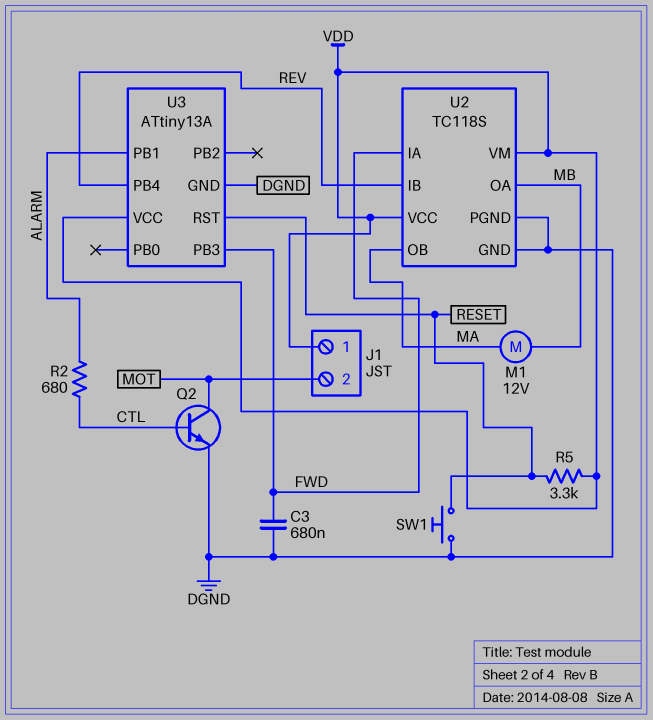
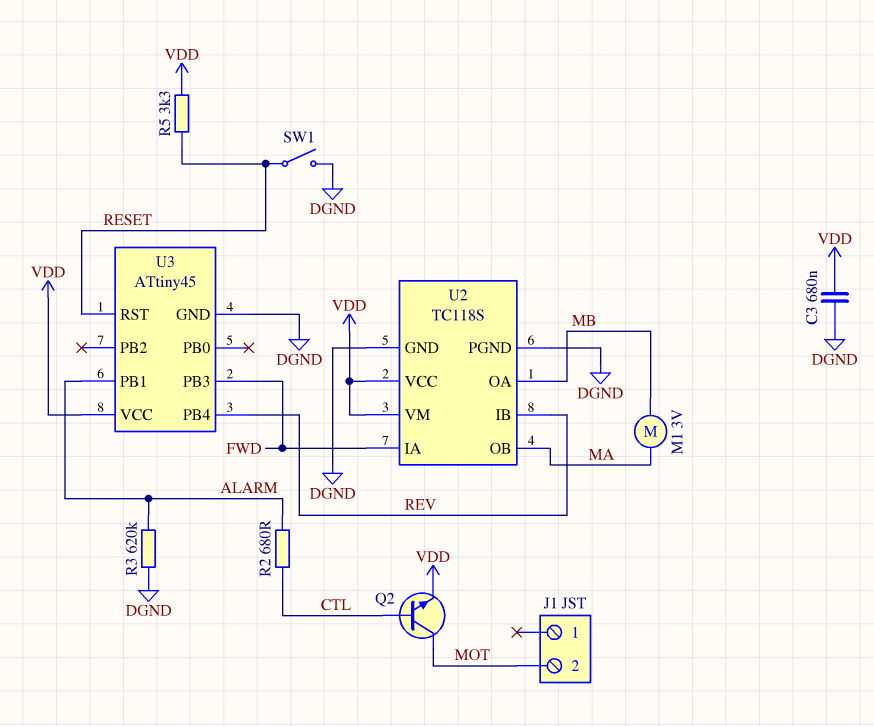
C3: 680nF (DGND, FWD) -> 680nF (DGND, VDD)
J1 pin 1: VDD -> none
M1: motor 12V (MA, MB) -> motor 3V (MA, MB)
Q2: NPN (B CTL, C MOT, E DGND) -> NPN (B CTL, C MOT, E VDD)
R3: none -> 620k (ALARM, DGND)
SW1: button (DGND, RESET) -> switch (DGND, RESET)
U3: ATtiny13A -> ATtiny45

